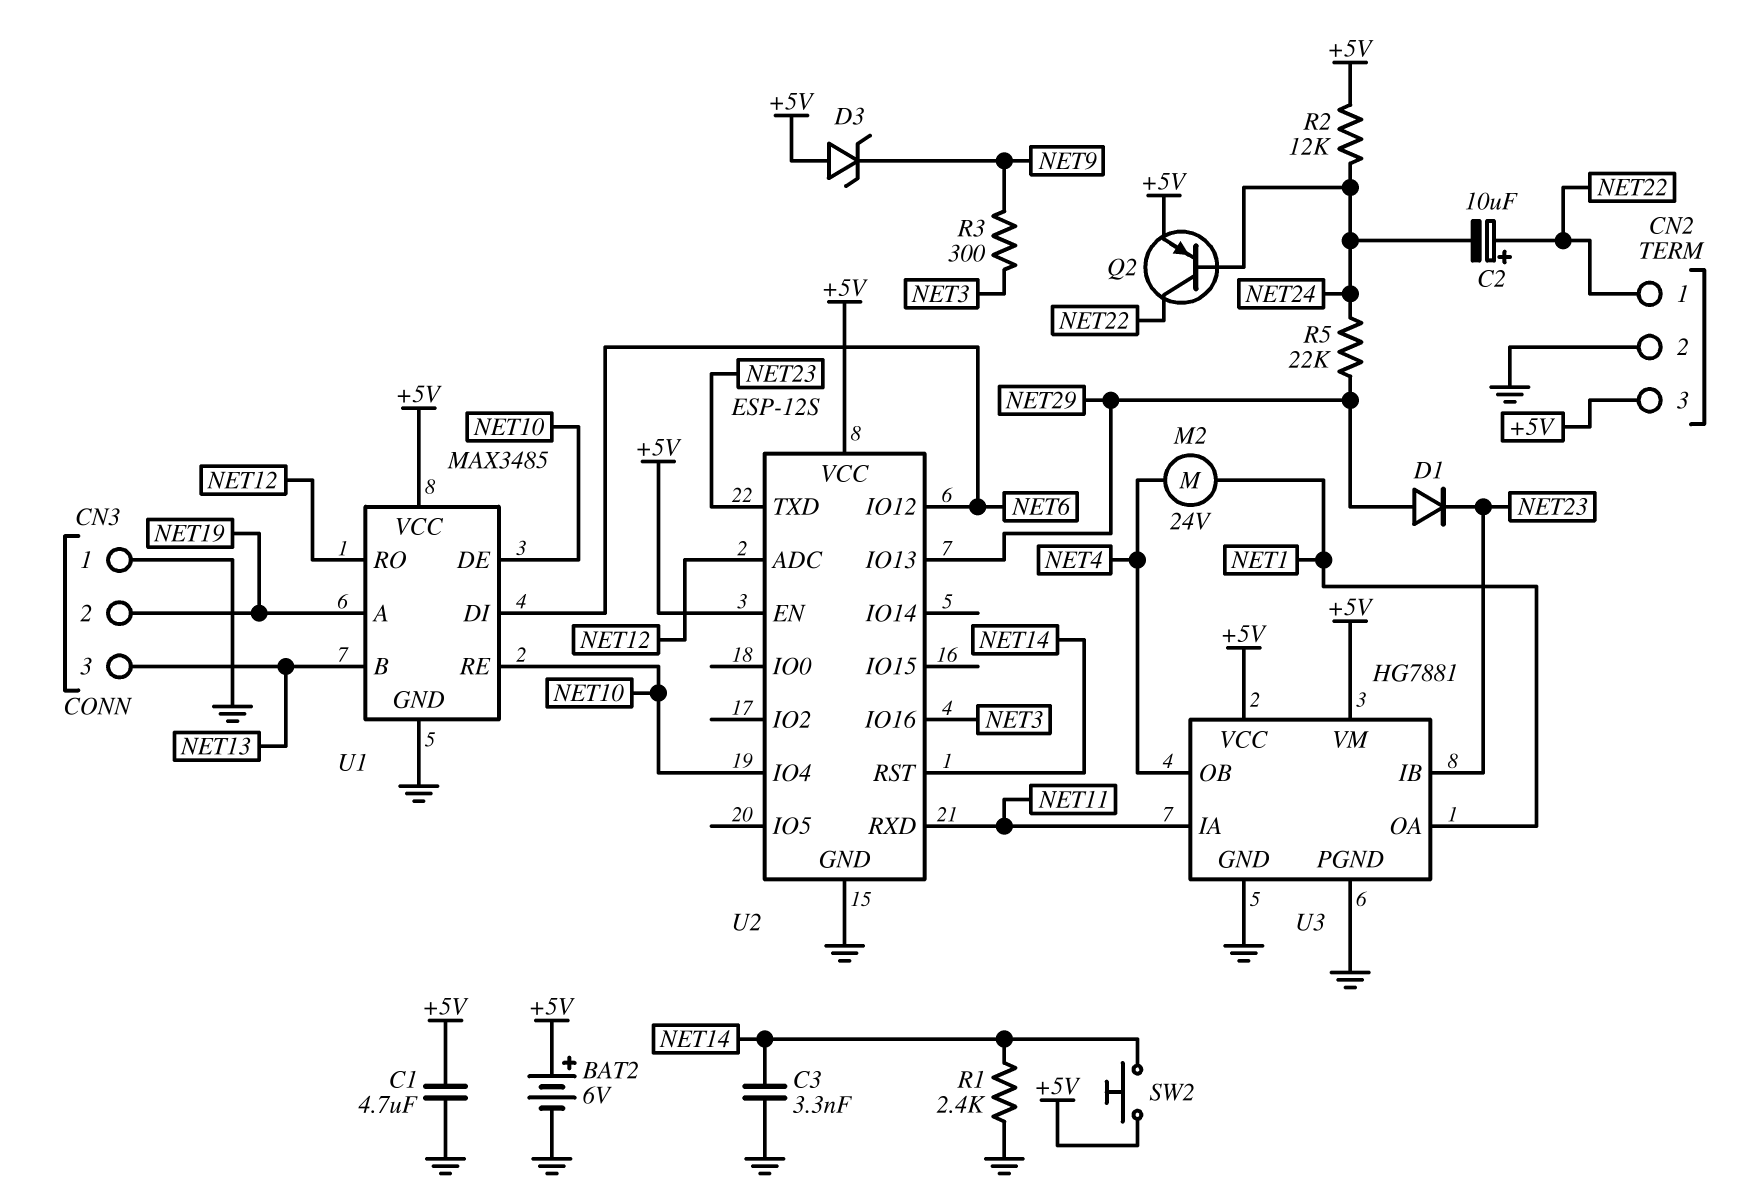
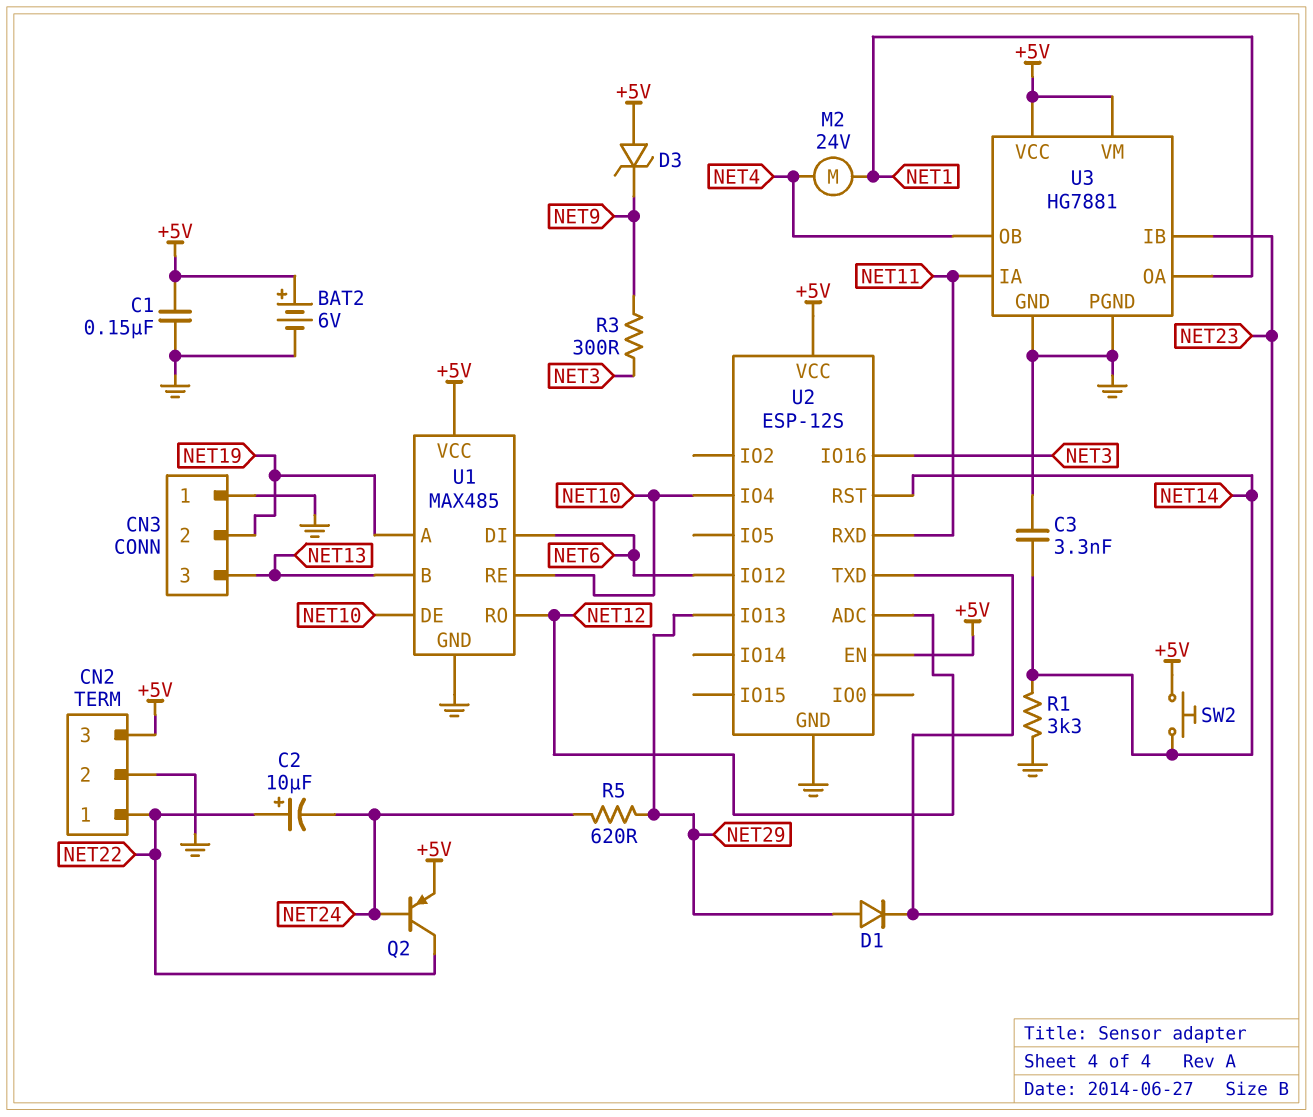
C1: 4.7uF (+5V, GND) -> 150nF (+5V, GND)
R1: 2.4k (GND, NET14) -> 3.3k (GND, NET14)
R2: 12k (+5V, NET24) -> none
R5: 22k (NET24, NET29) -> 620 (NET24, NET29)
U1: MAX3485 -> MAX485

